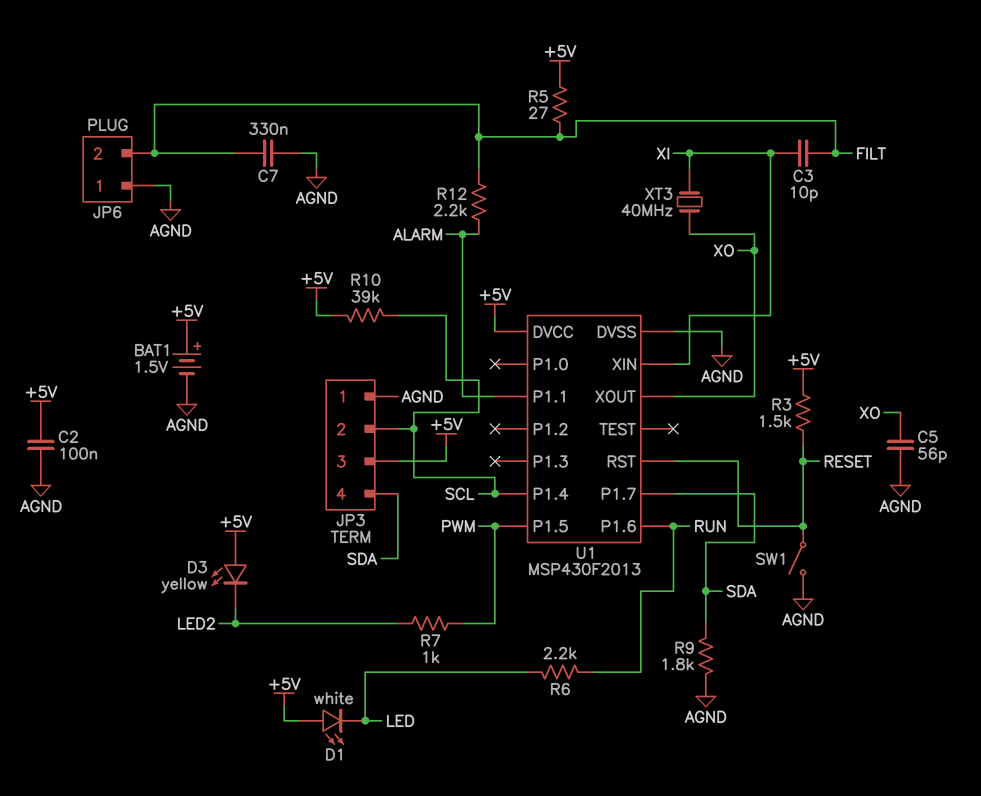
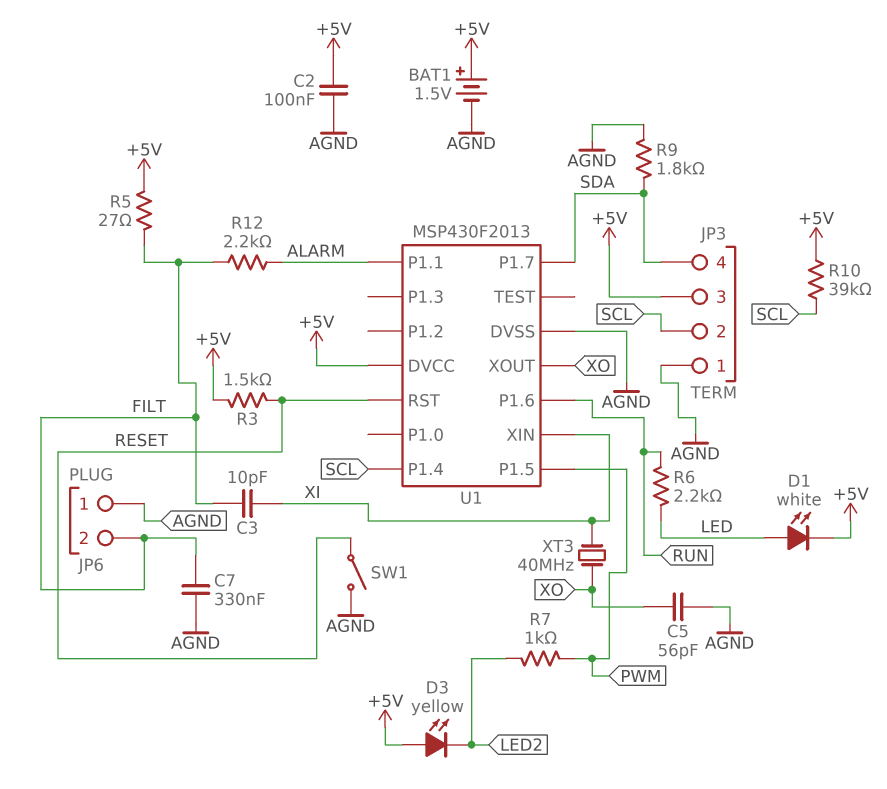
D1: LED white (A +5V, K LED) -> LED white (A LED, K +5V)

